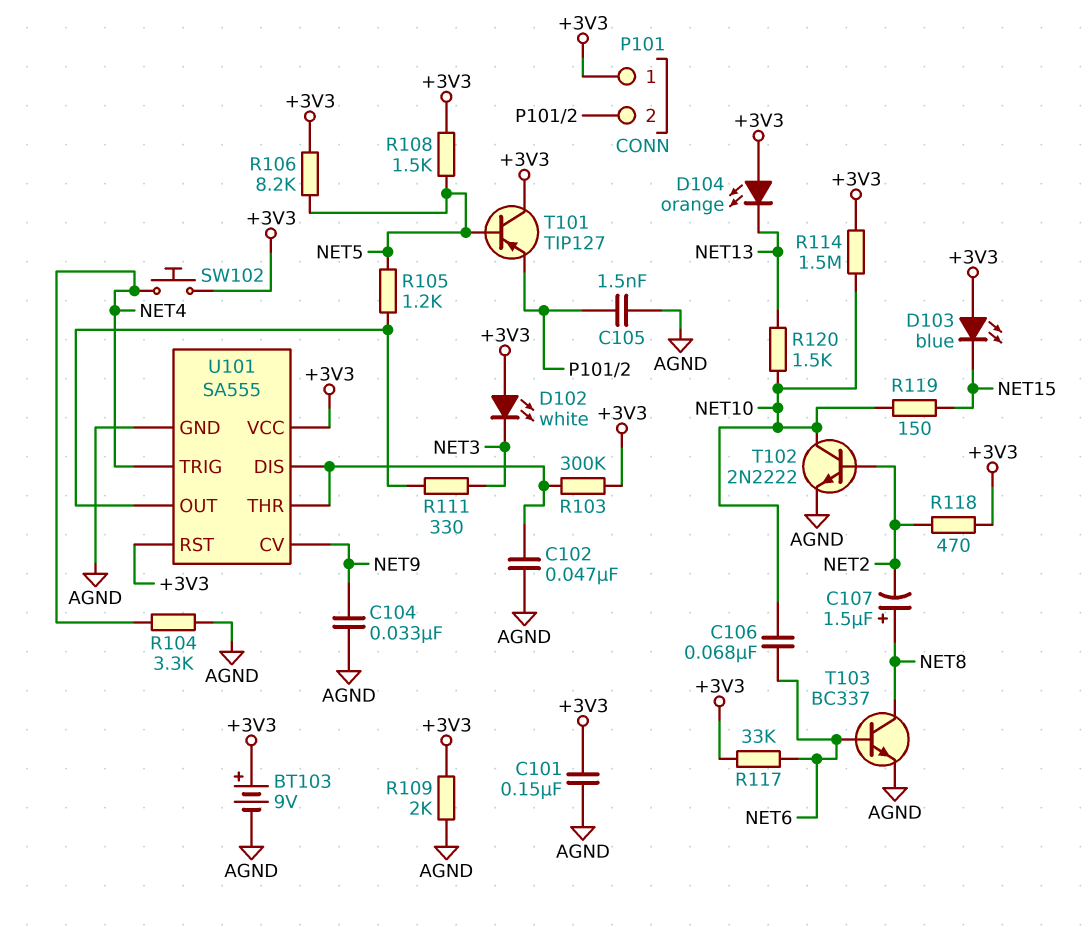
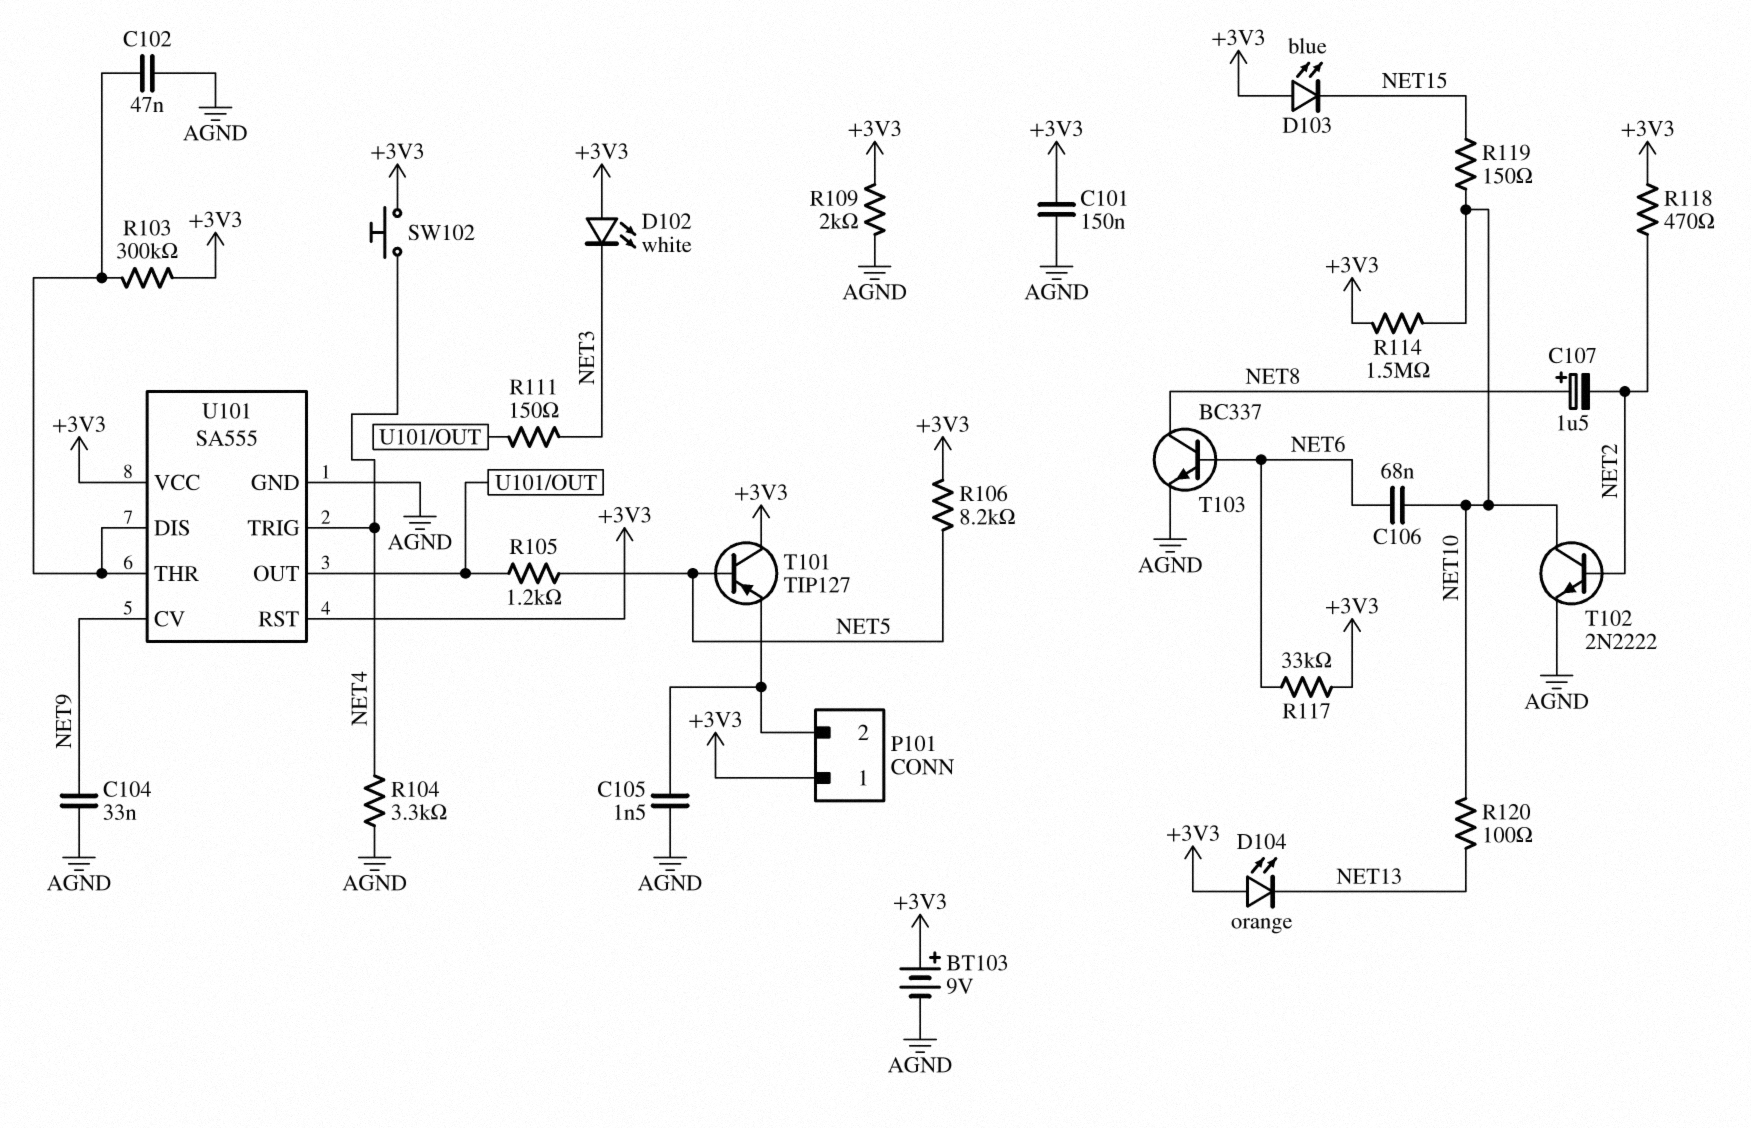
R108: 1.5k (+3V3, NET5) -> none
R111: 330 (NET3, U101/OUT) -> 150 (NET3, U101/OUT)
R120: 1.5k (NET10, NET13) -> 100 (NET10, NET13)

